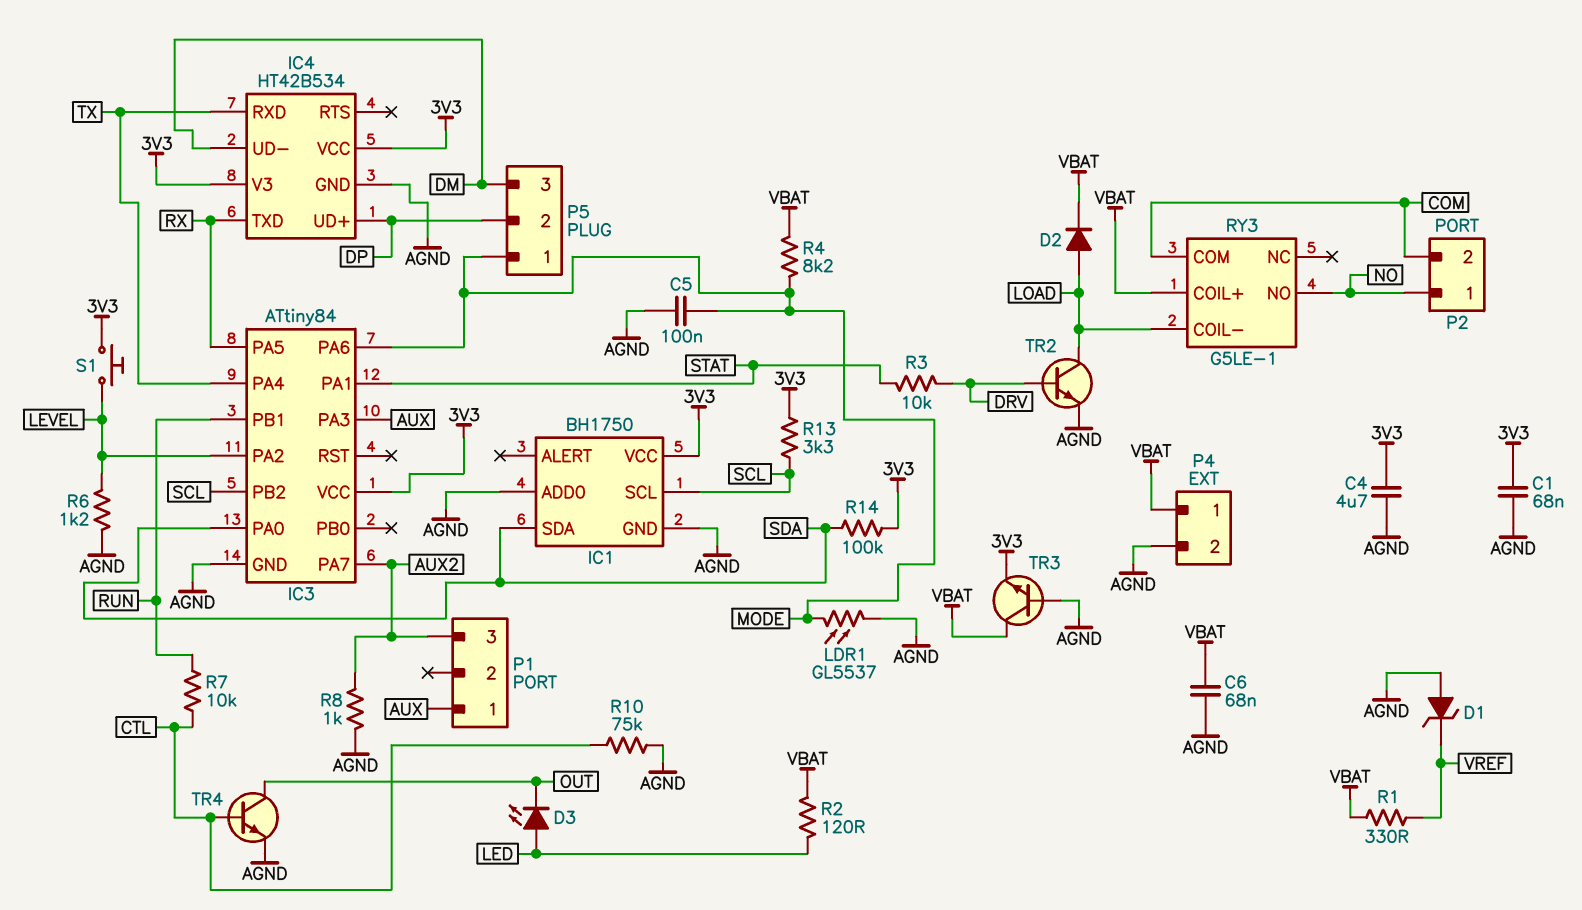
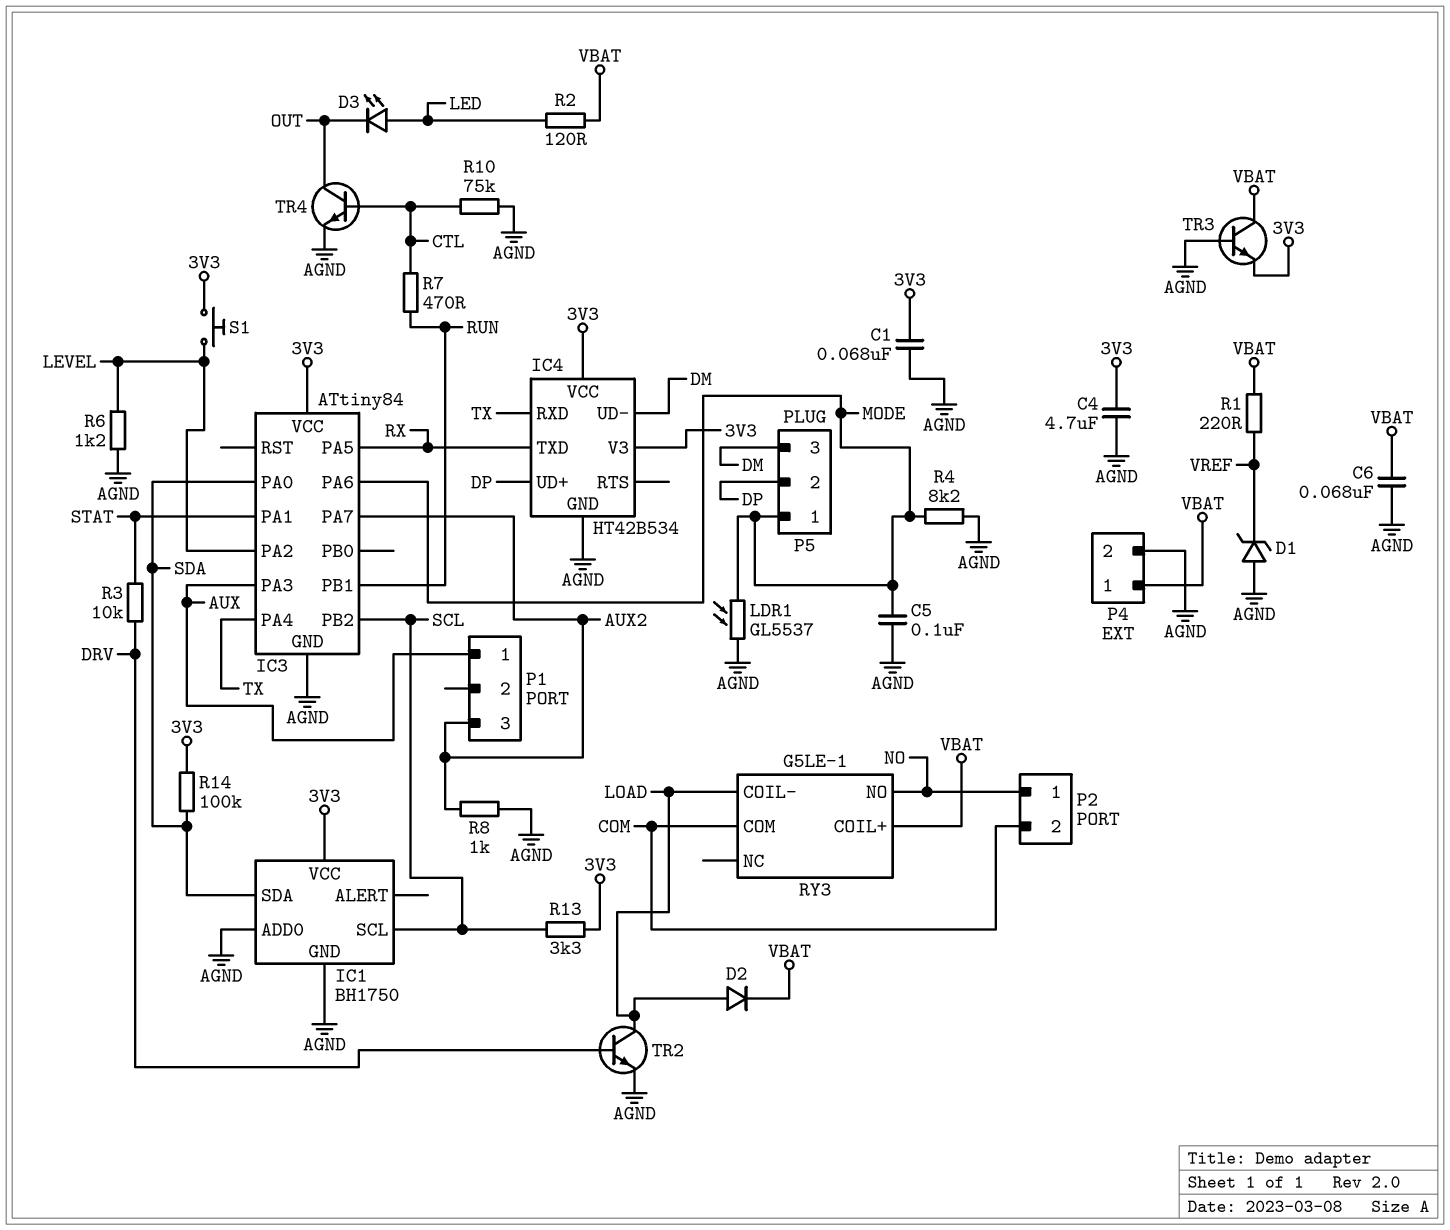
R1: 330 (VBAT, VREF) -> 220 (VBAT, VREF)
R4: 8.2k (MODE, VBAT) -> 8.2k (AGND, MODE)
R7: 10k (CTL, RUN) -> 470 (CTL, RUN)

